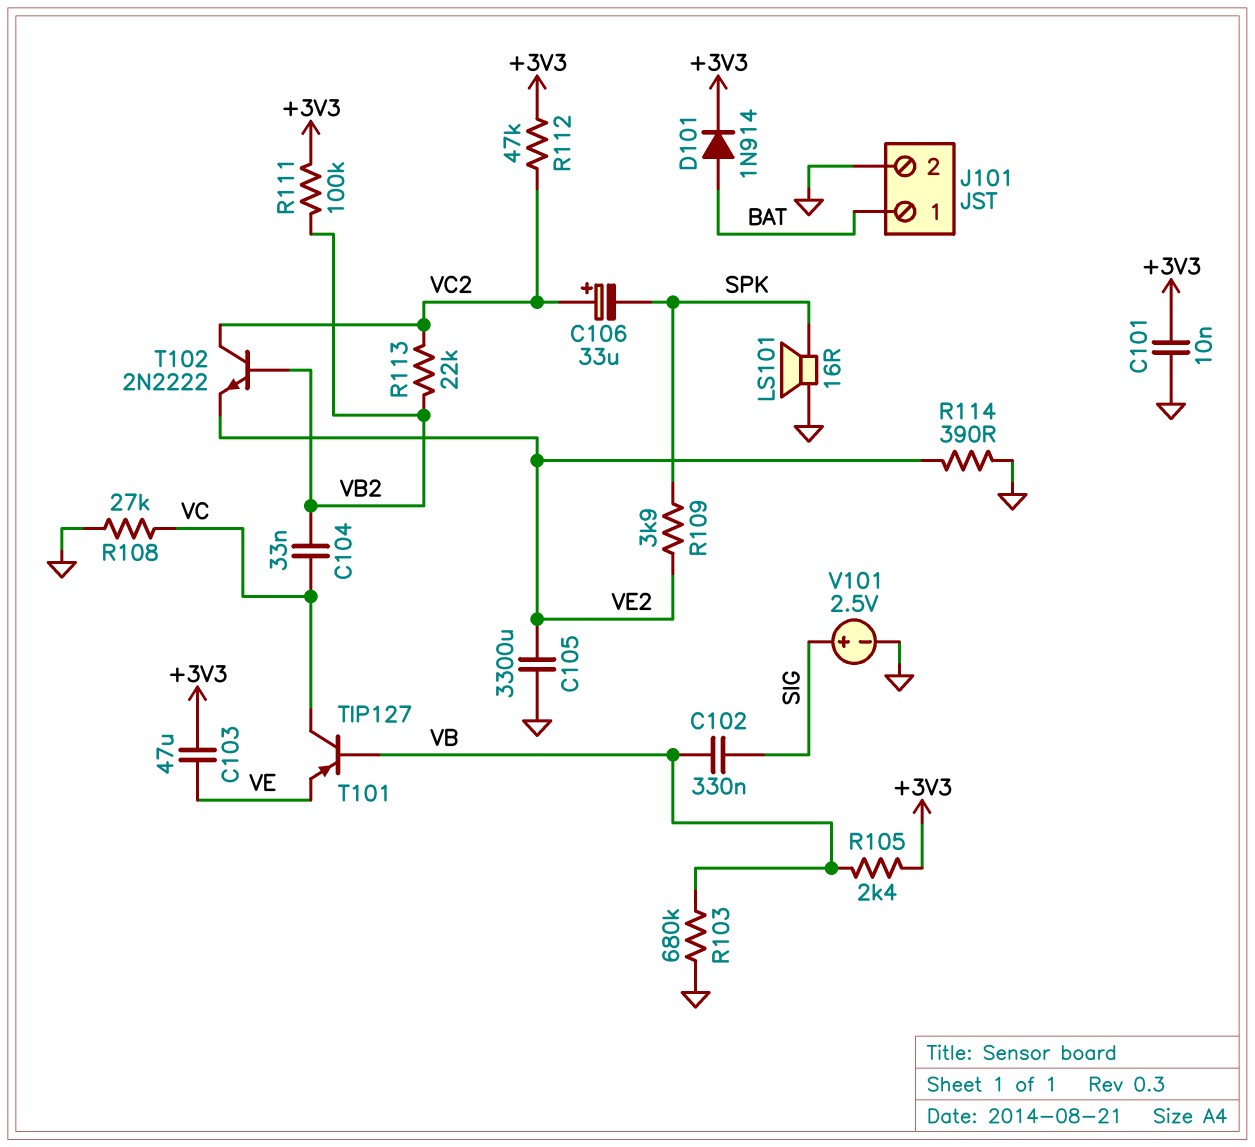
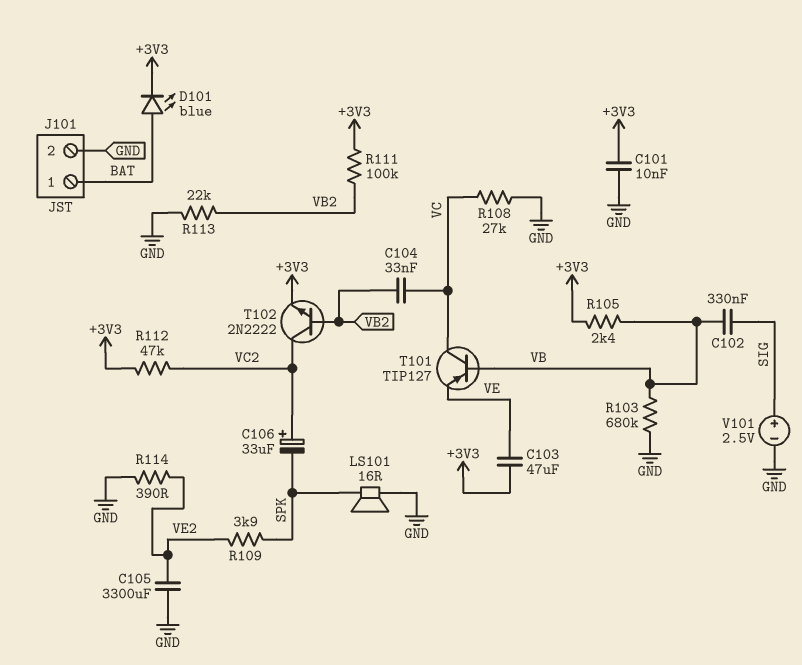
D101: diode 1N914 (A BAT, K +3V3) -> LED blue (A BAT, K +3V3)
R113: 22k (VB2, VC2) -> 22k (GND, VB2)
T102: NPN 2N2222 (B VB2, C VC2, E VE2) -> NPN 2N2222 (B VB2, C VC2, E +3V3)

